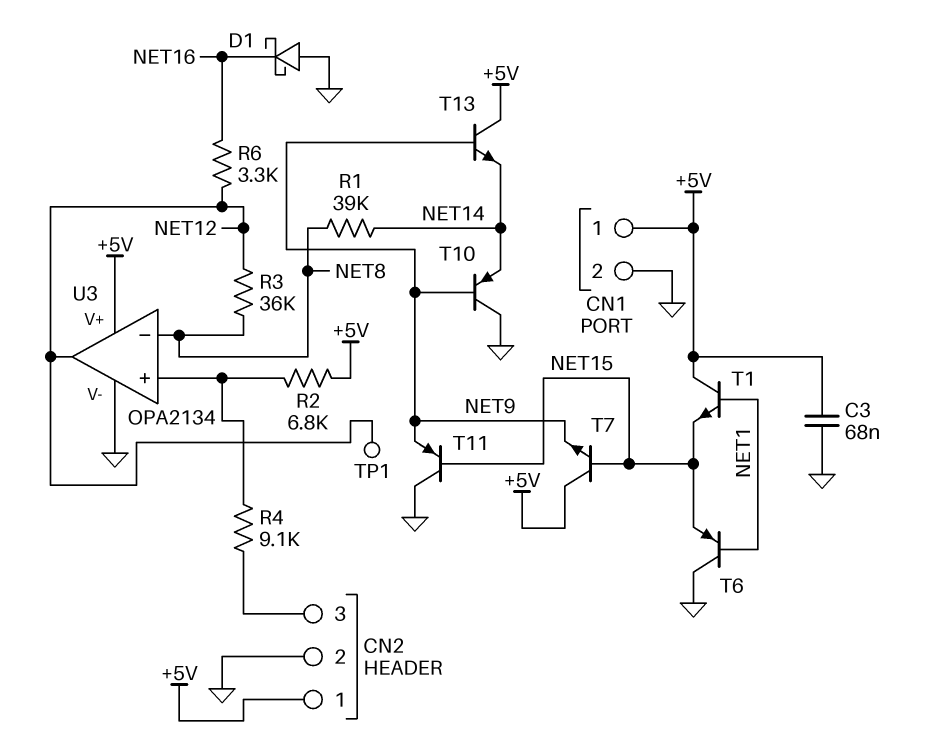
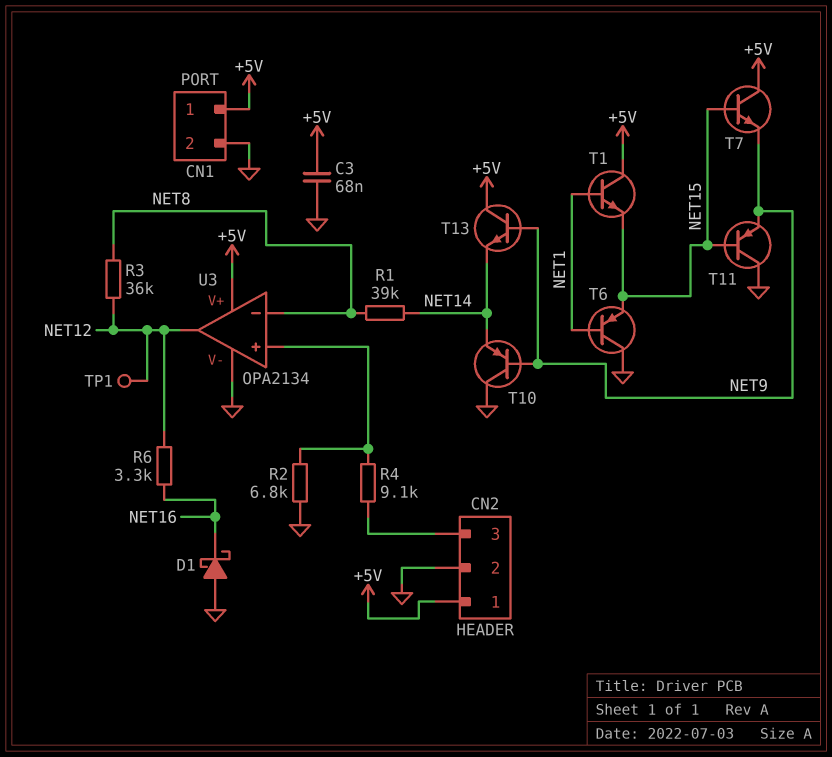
R2: 6.8k (+5V, U3/in+) -> 6.8k (GND, U3/in+)

